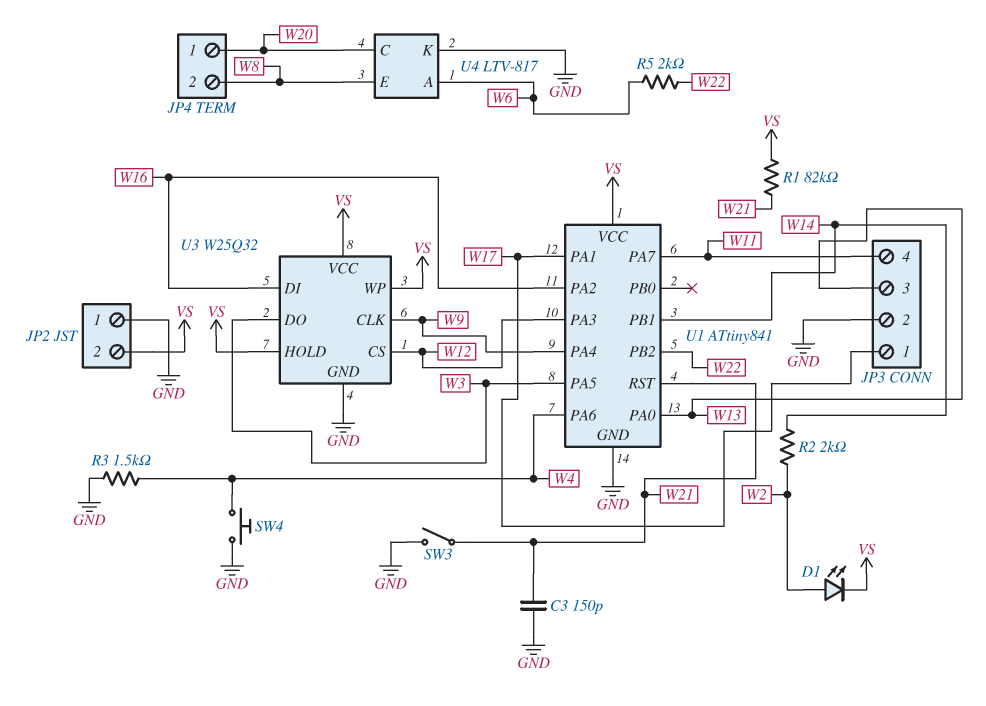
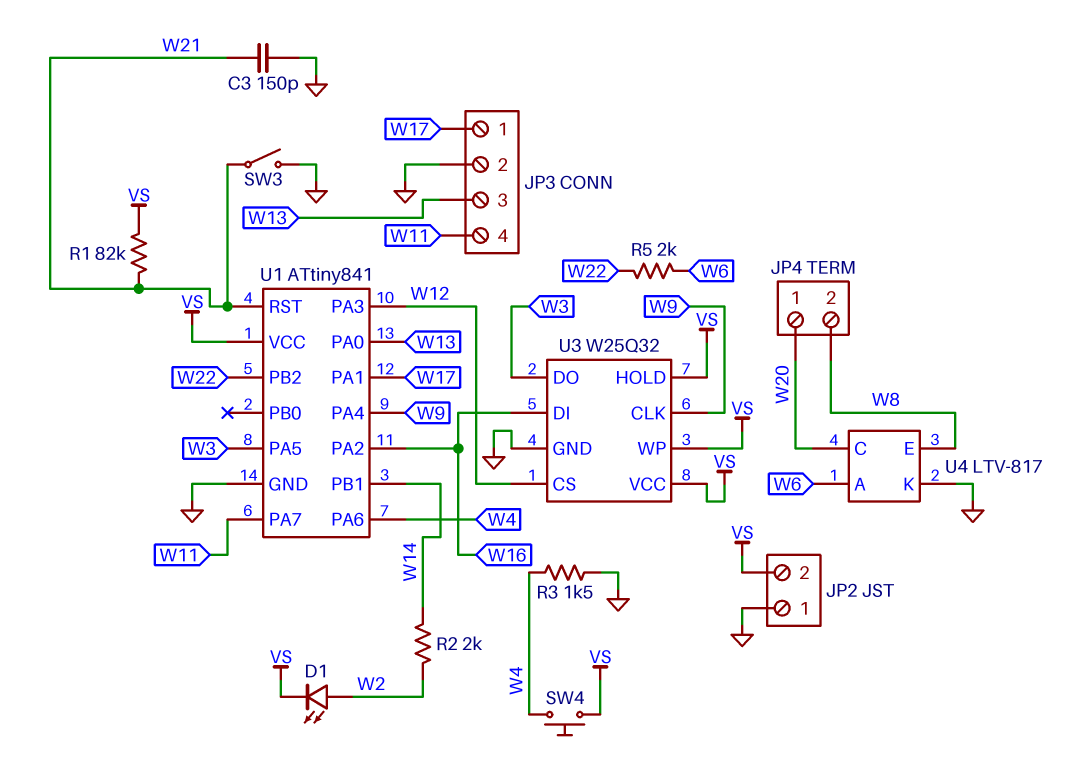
SW4: button (GND, W4) -> button (VS, W4)

